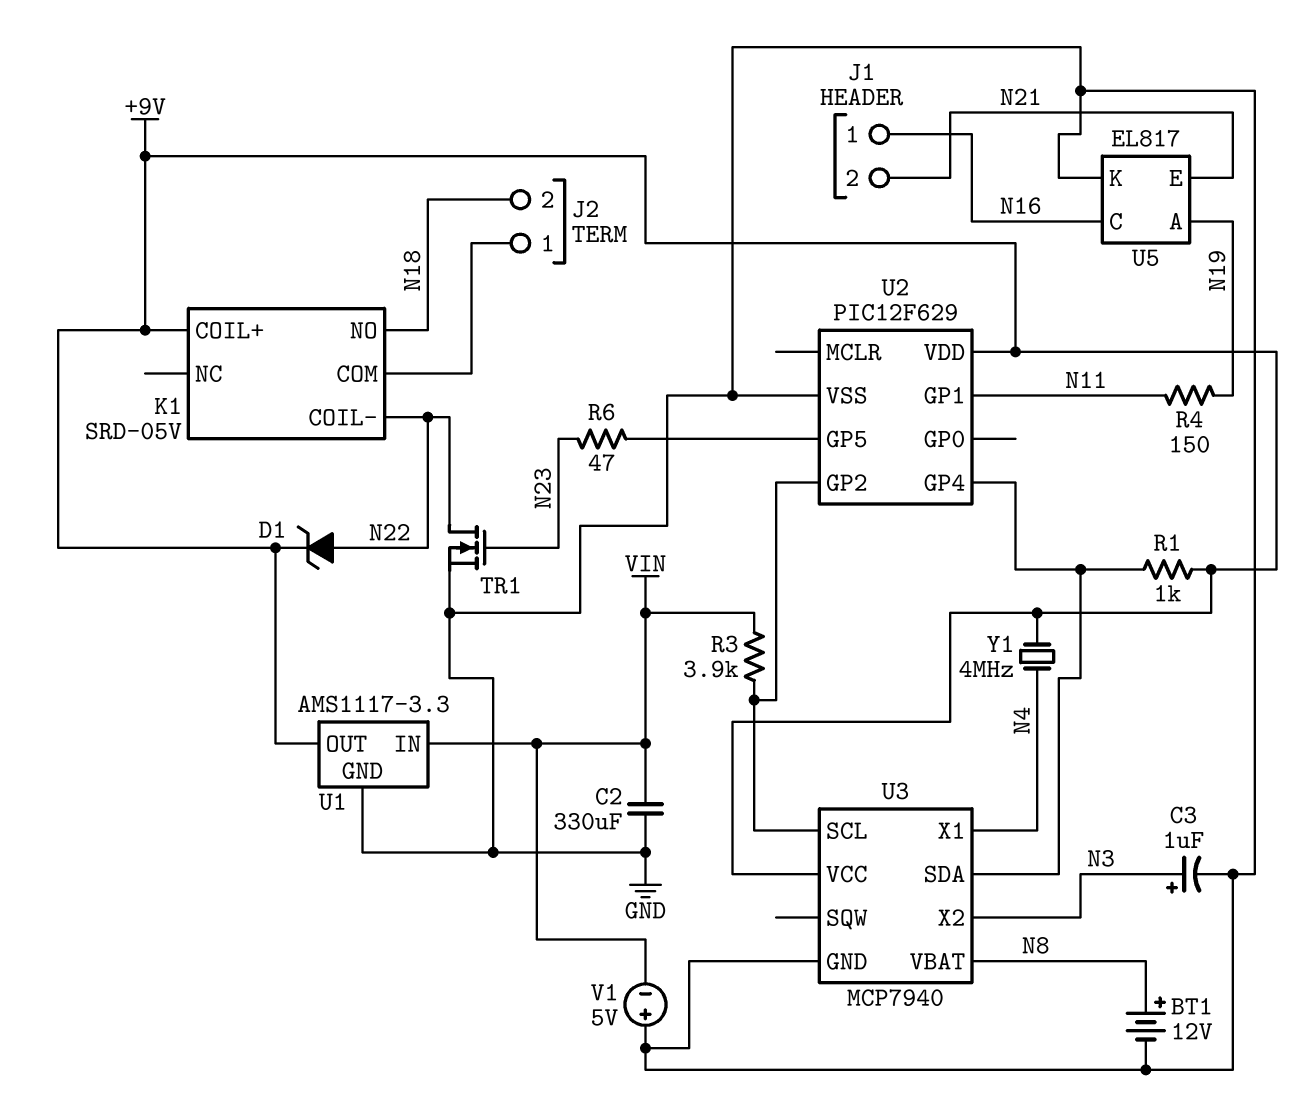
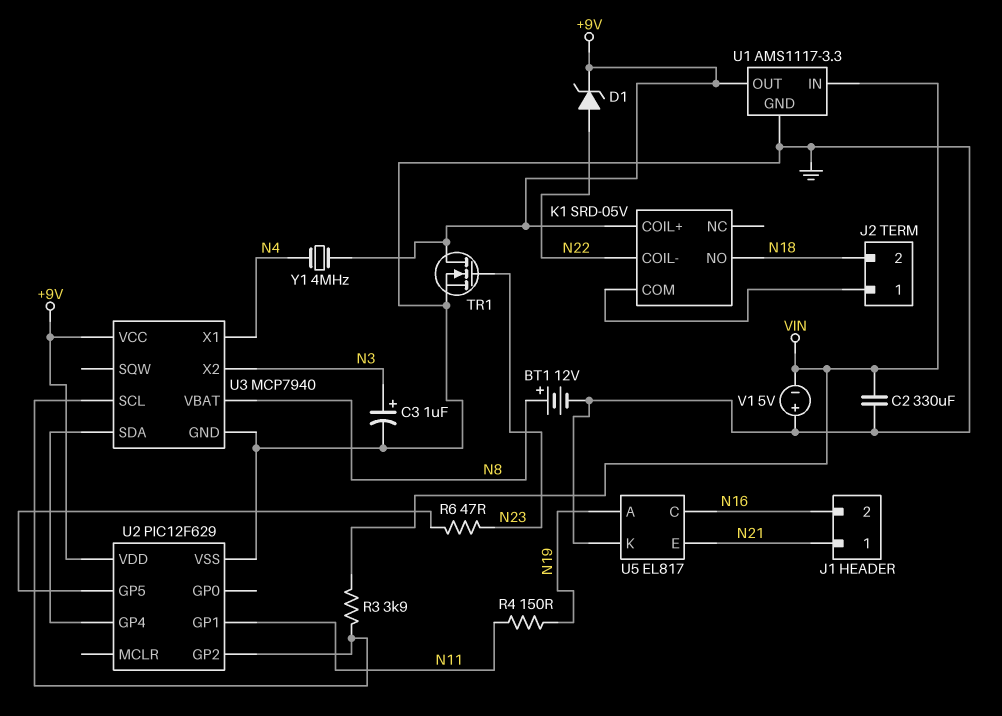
J1 pin 1: N16 -> N21
J1 pin 2: N21 -> N16
R1: 1k (+9V, U2/GP4) -> none
TR1: NMOS (G N23, D N22, S GND) -> NMOS (G N23, D +9V, S GND)

